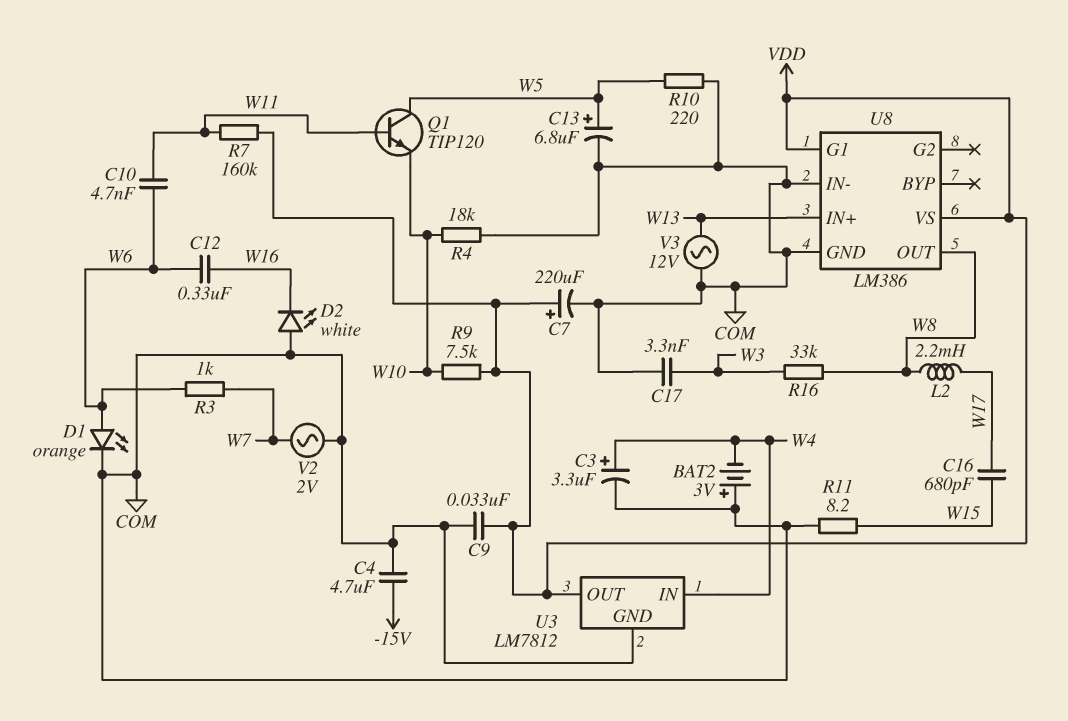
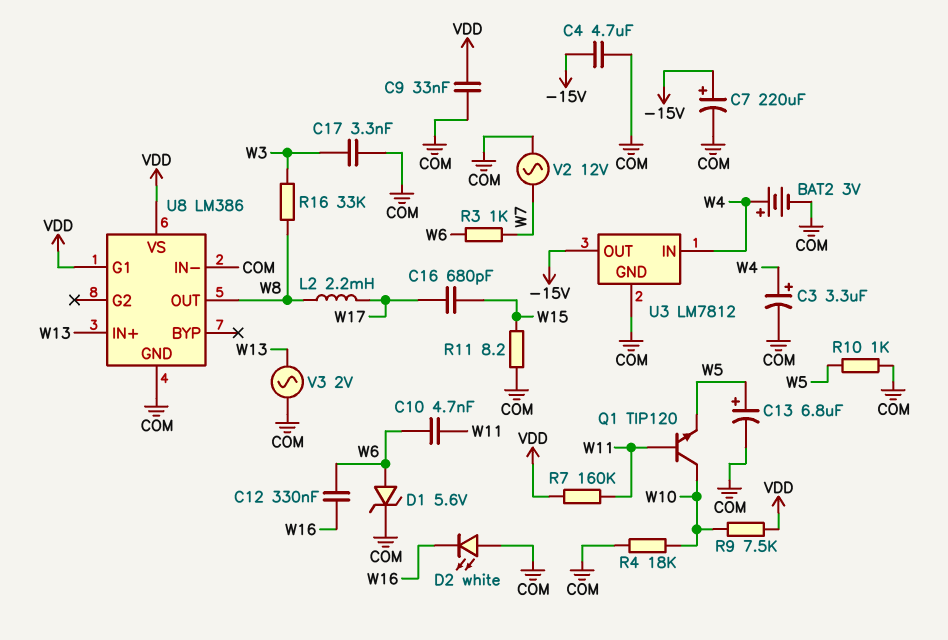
BAT2: 3V (plus COM, minus W4) -> 3V (plus W4, minus COM)
C7: 220uF (plus VDD, minus COM) -> 220uF (plus -15V, minus COM)
D1: LED orange (A W6, K COM) -> zener 5.6V (A W6, K COM)
Q1: NPN TIP120 (B W11, C W5, E W10) -> NPN TIP120 (B W11, C W10, E W5)
R10: 220 (COM, W5) -> 1k (COM, W5)
U3 pin OUT: VDD -> -15V
V2: AC 2V (COM, W7) -> AC 12V (COM, W7)
V3: AC 12V (COM, W13) -> AC 2V (COM, W13)

